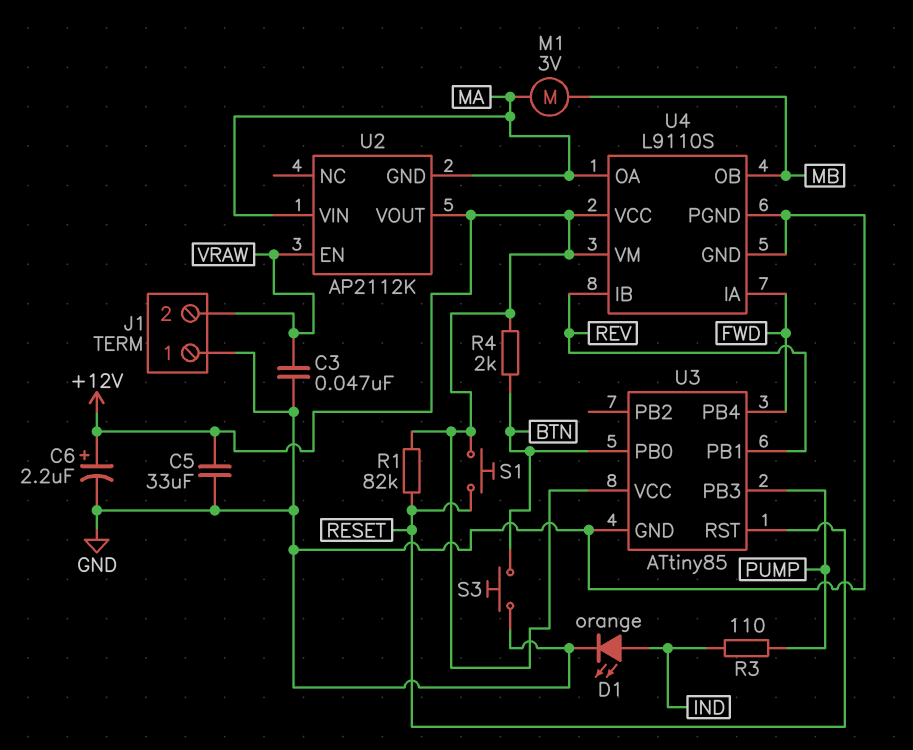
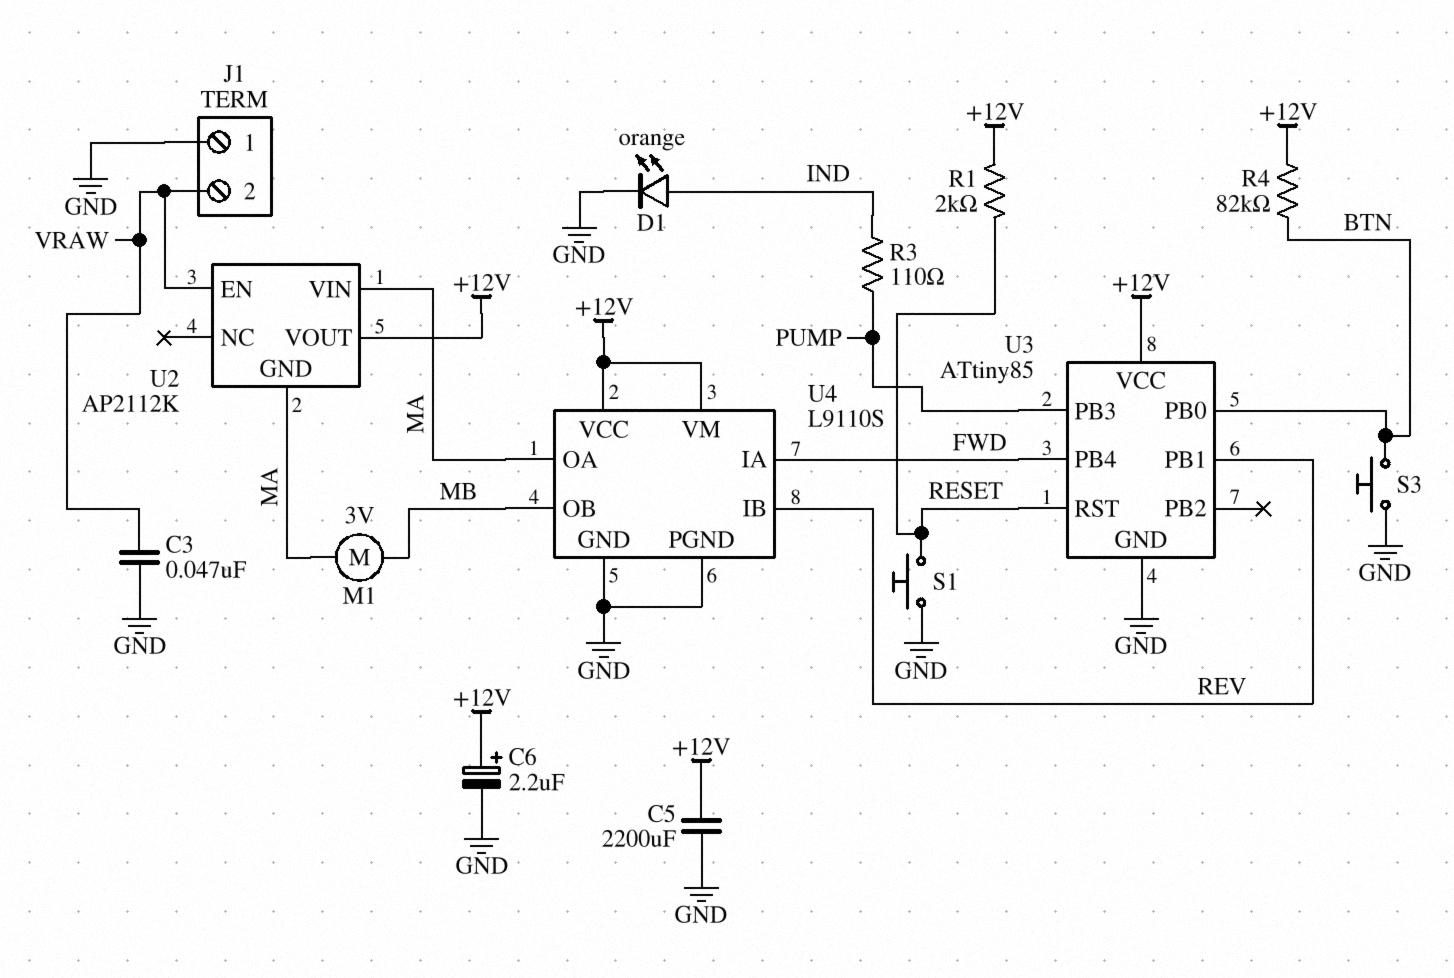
C5: 33uF (+12V, GND) -> 2200uF (+12V, GND)
R1: 82k (+12V, RESET) -> 2k (+12V, RESET)
R4: 2k (+12V, BTN) -> 82k (+12V, BTN)
S1: button (+12V, RESET) -> button (GND, RESET)

